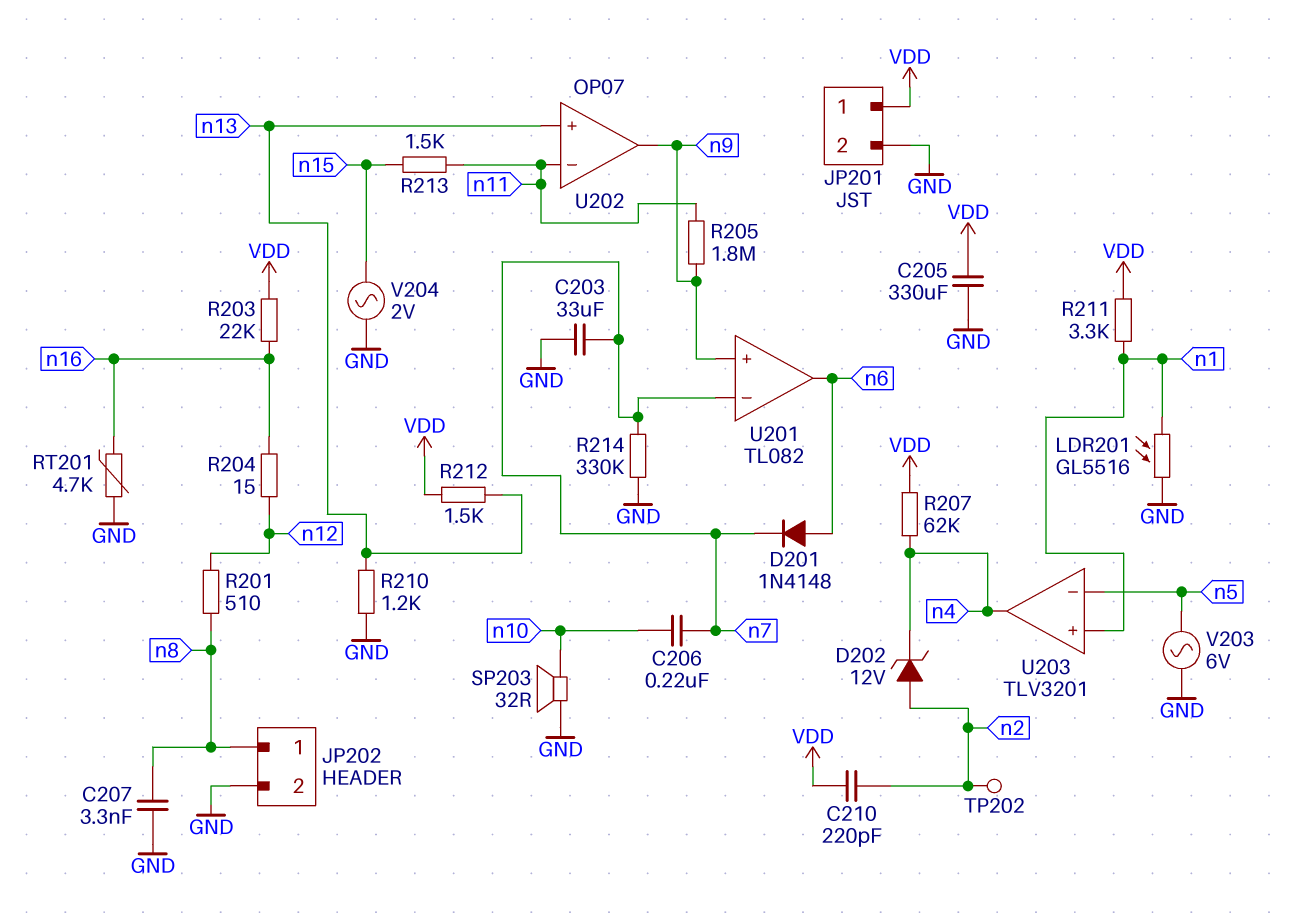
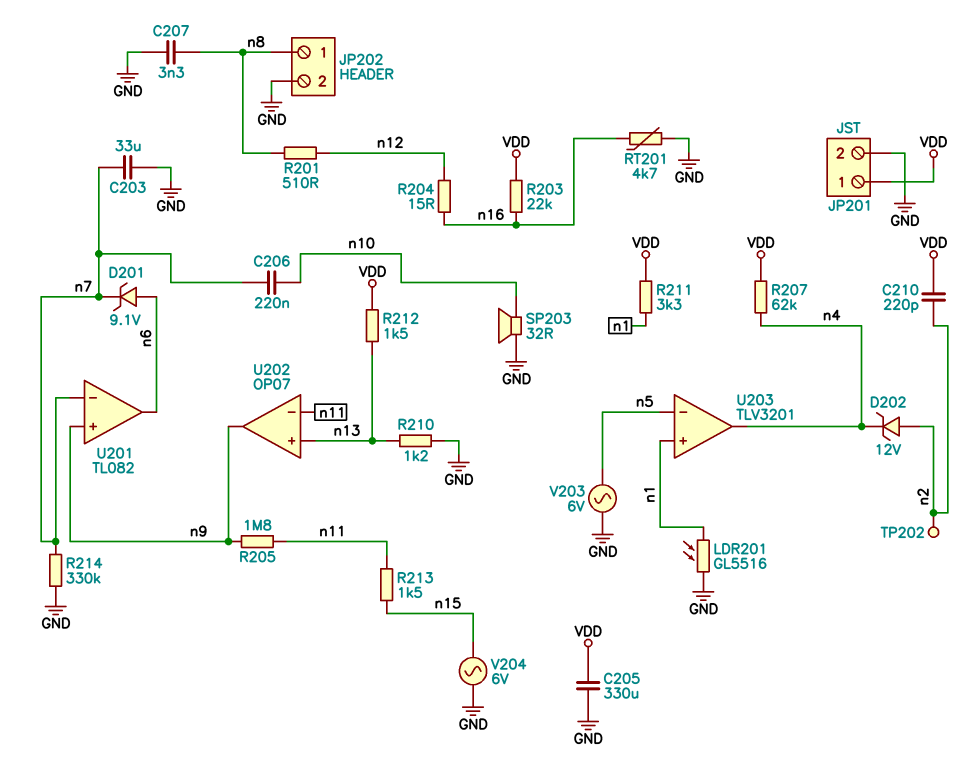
D201: diode 1N4148 (A n6, K n7) -> zener 9.1V (A n6, K n7)
V204: AC 2V (GND, n15) -> AC 6V (GND, n15)

